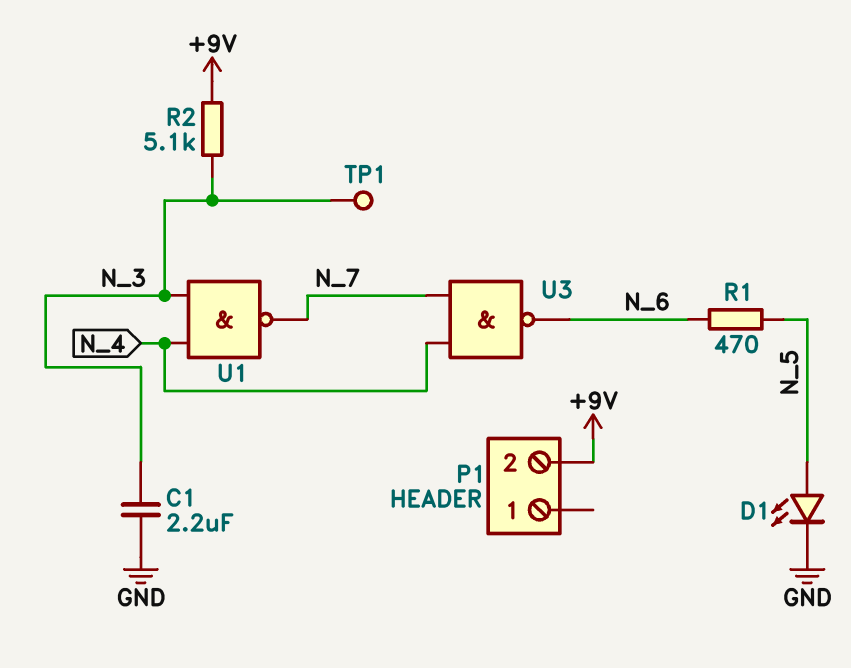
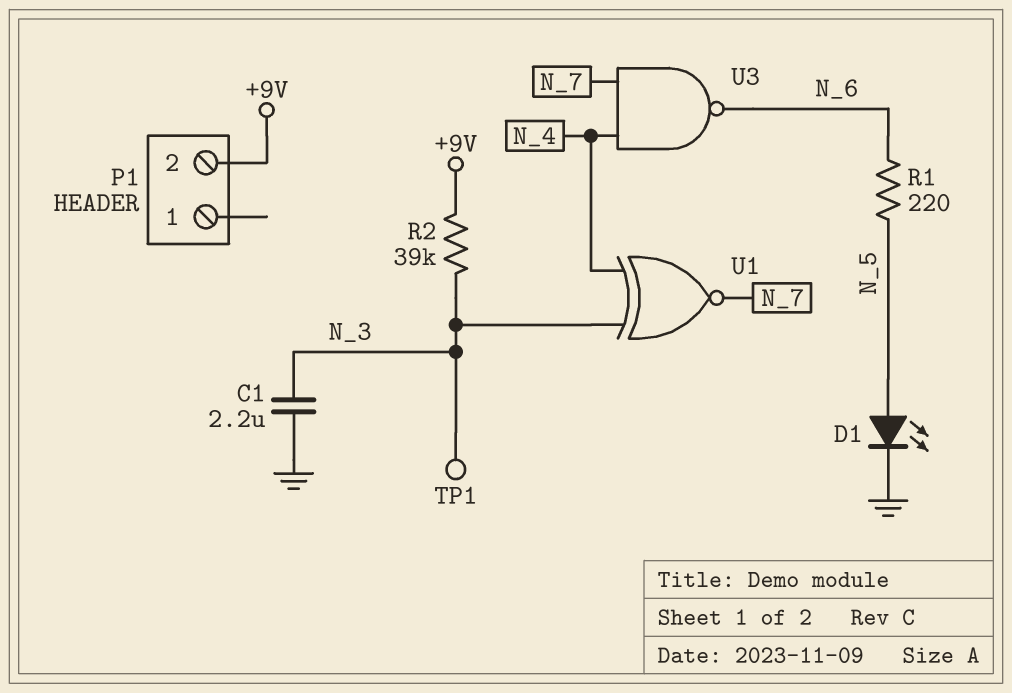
R1: 470 (N_5, N_6) -> 220 (N_5, N_6)
R2: 5.1k (+9V, N_3) -> 39k (+9V, N_3)
U1: NAND (in N_3, in N_4, out N_7) -> XNOR (in N_3, in N_4, out N_7)

